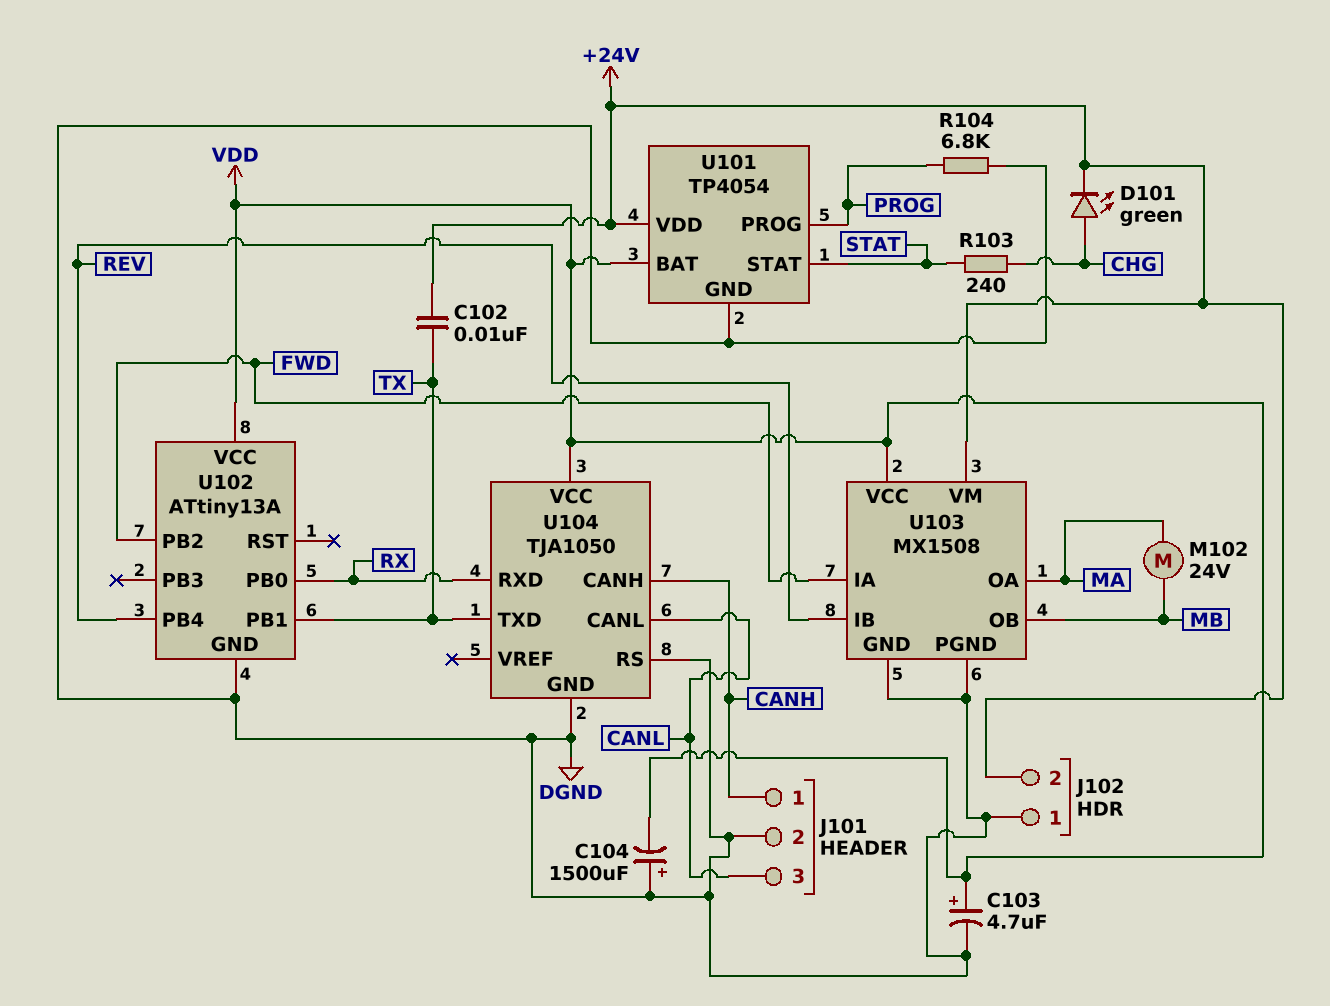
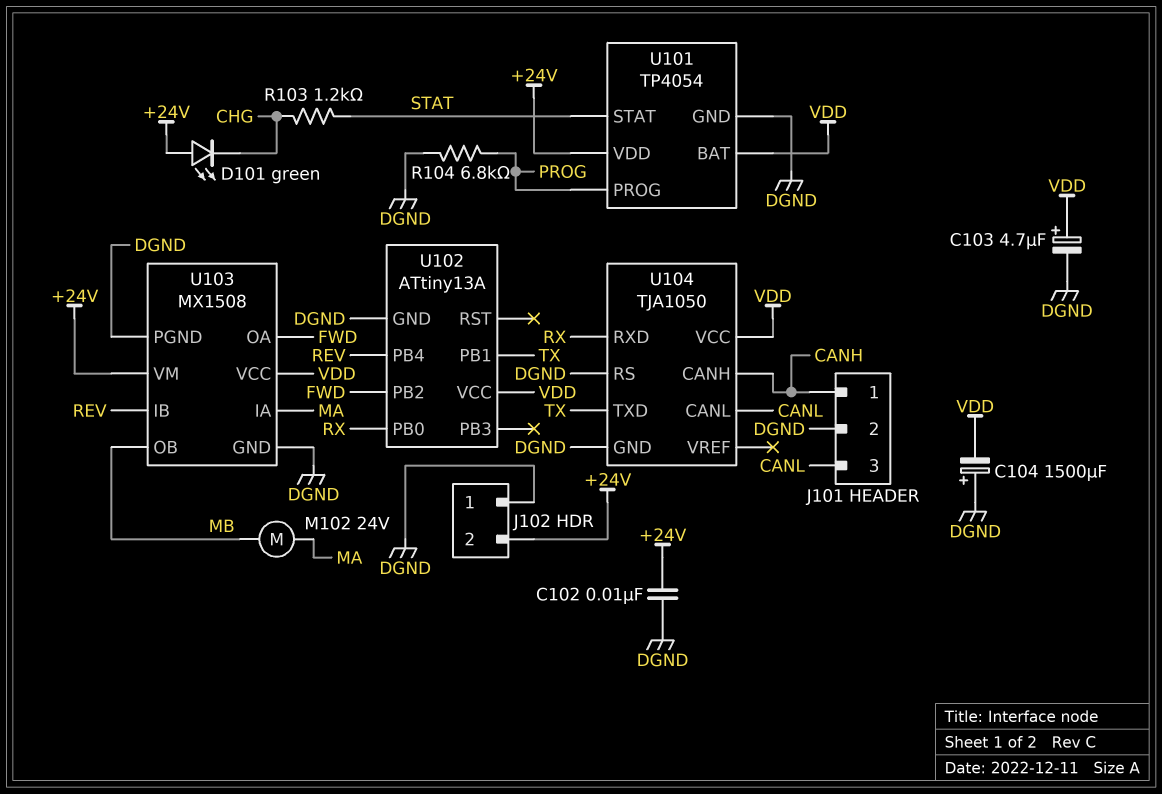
C102: 10nF (+24V, TX) -> 10nF (+24V, DGND)
D101: LED green (A CHG, K +24V) -> LED green (A +24V, K CHG)
R103: 240 (CHG, STAT) -> 1.2k (CHG, STAT)
U103 pin IA: FWD -> MA
U103 pin OA: MA -> FWD

